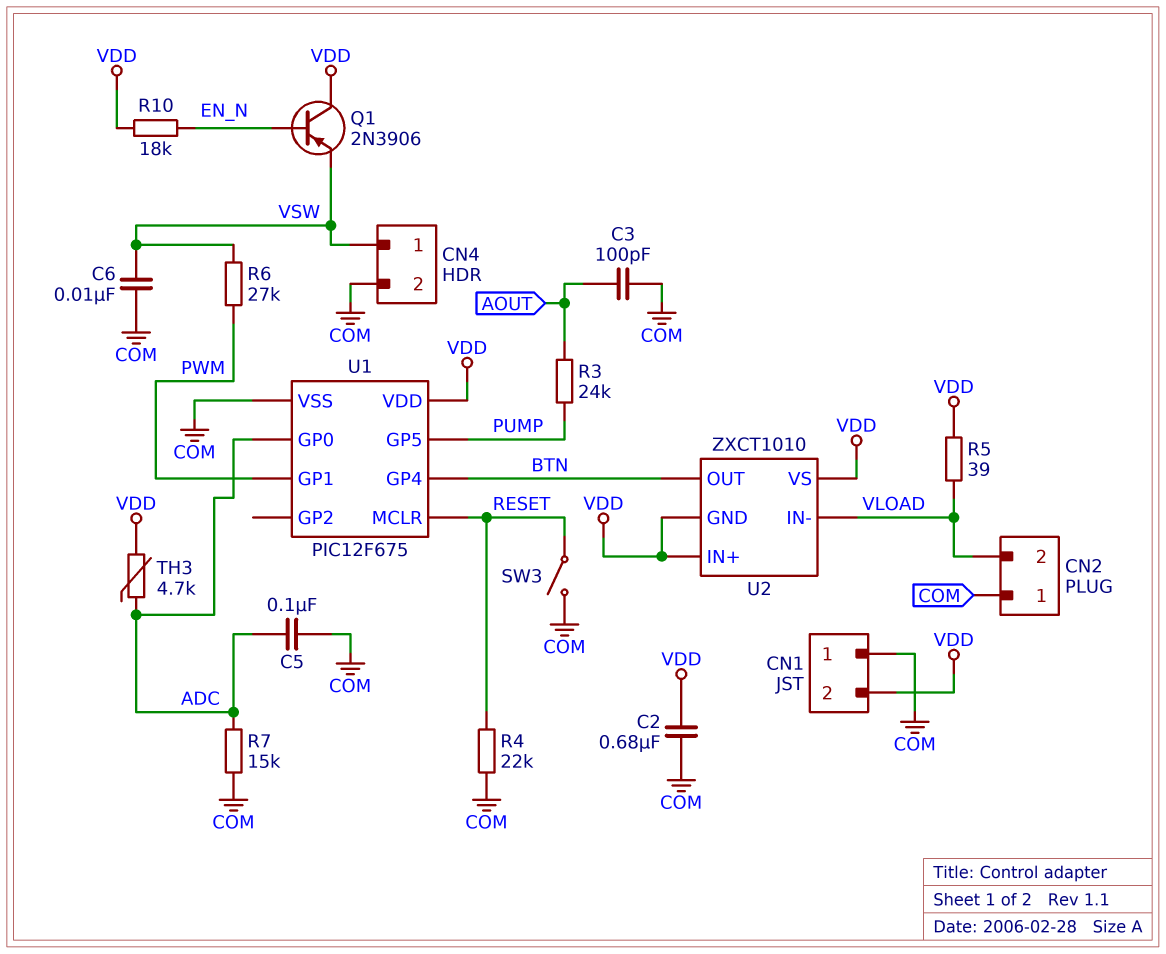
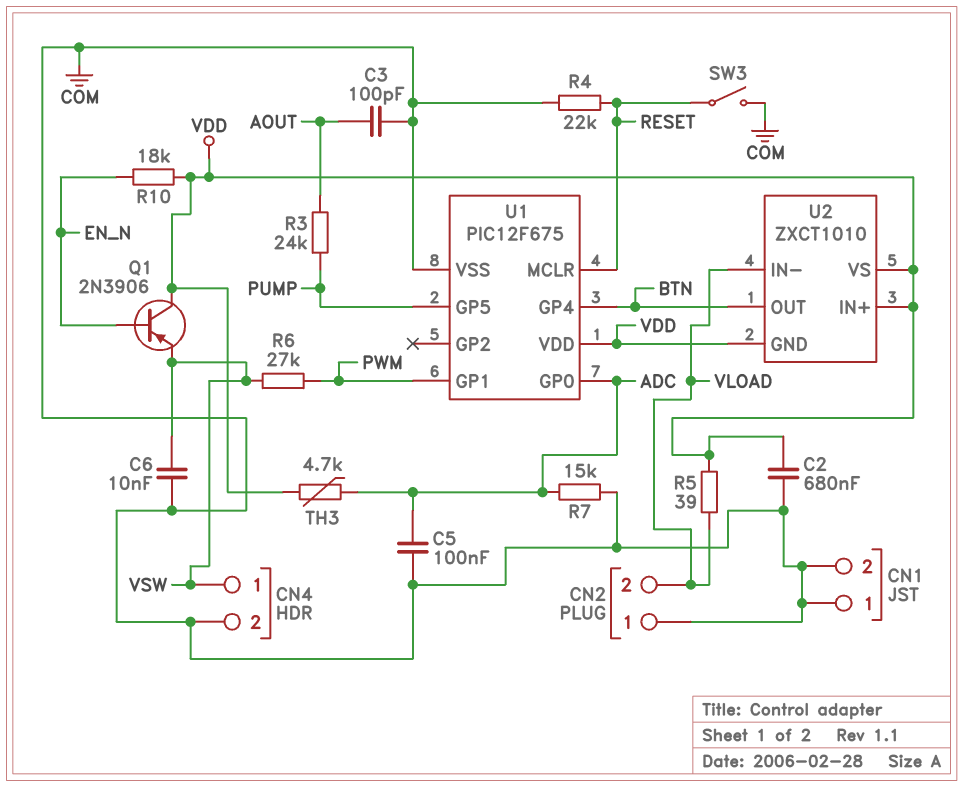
CN1 pin 2: VDD -> COM

